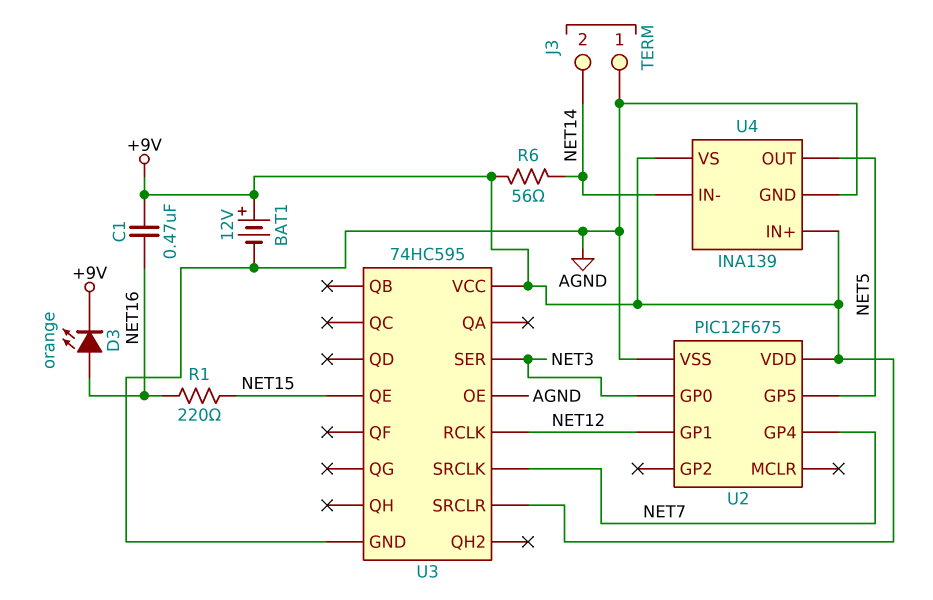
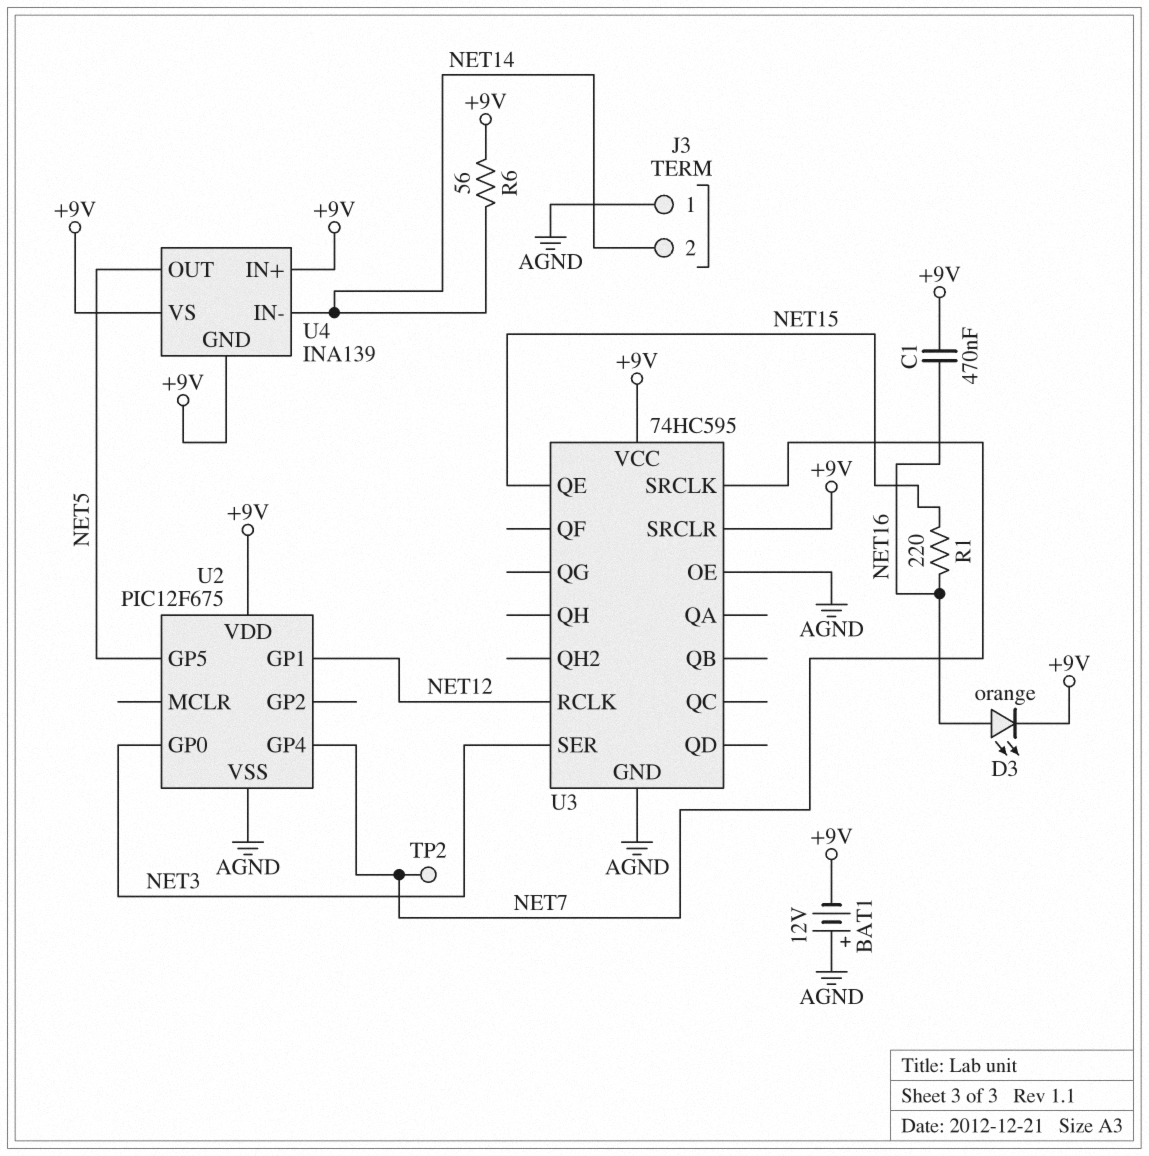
BAT1: 12V (plus +9V, minus AGND) -> 12V (plus AGND, minus +9V)
TP2: none -> test point (NET7)
U4 pin GND: AGND -> +9V

